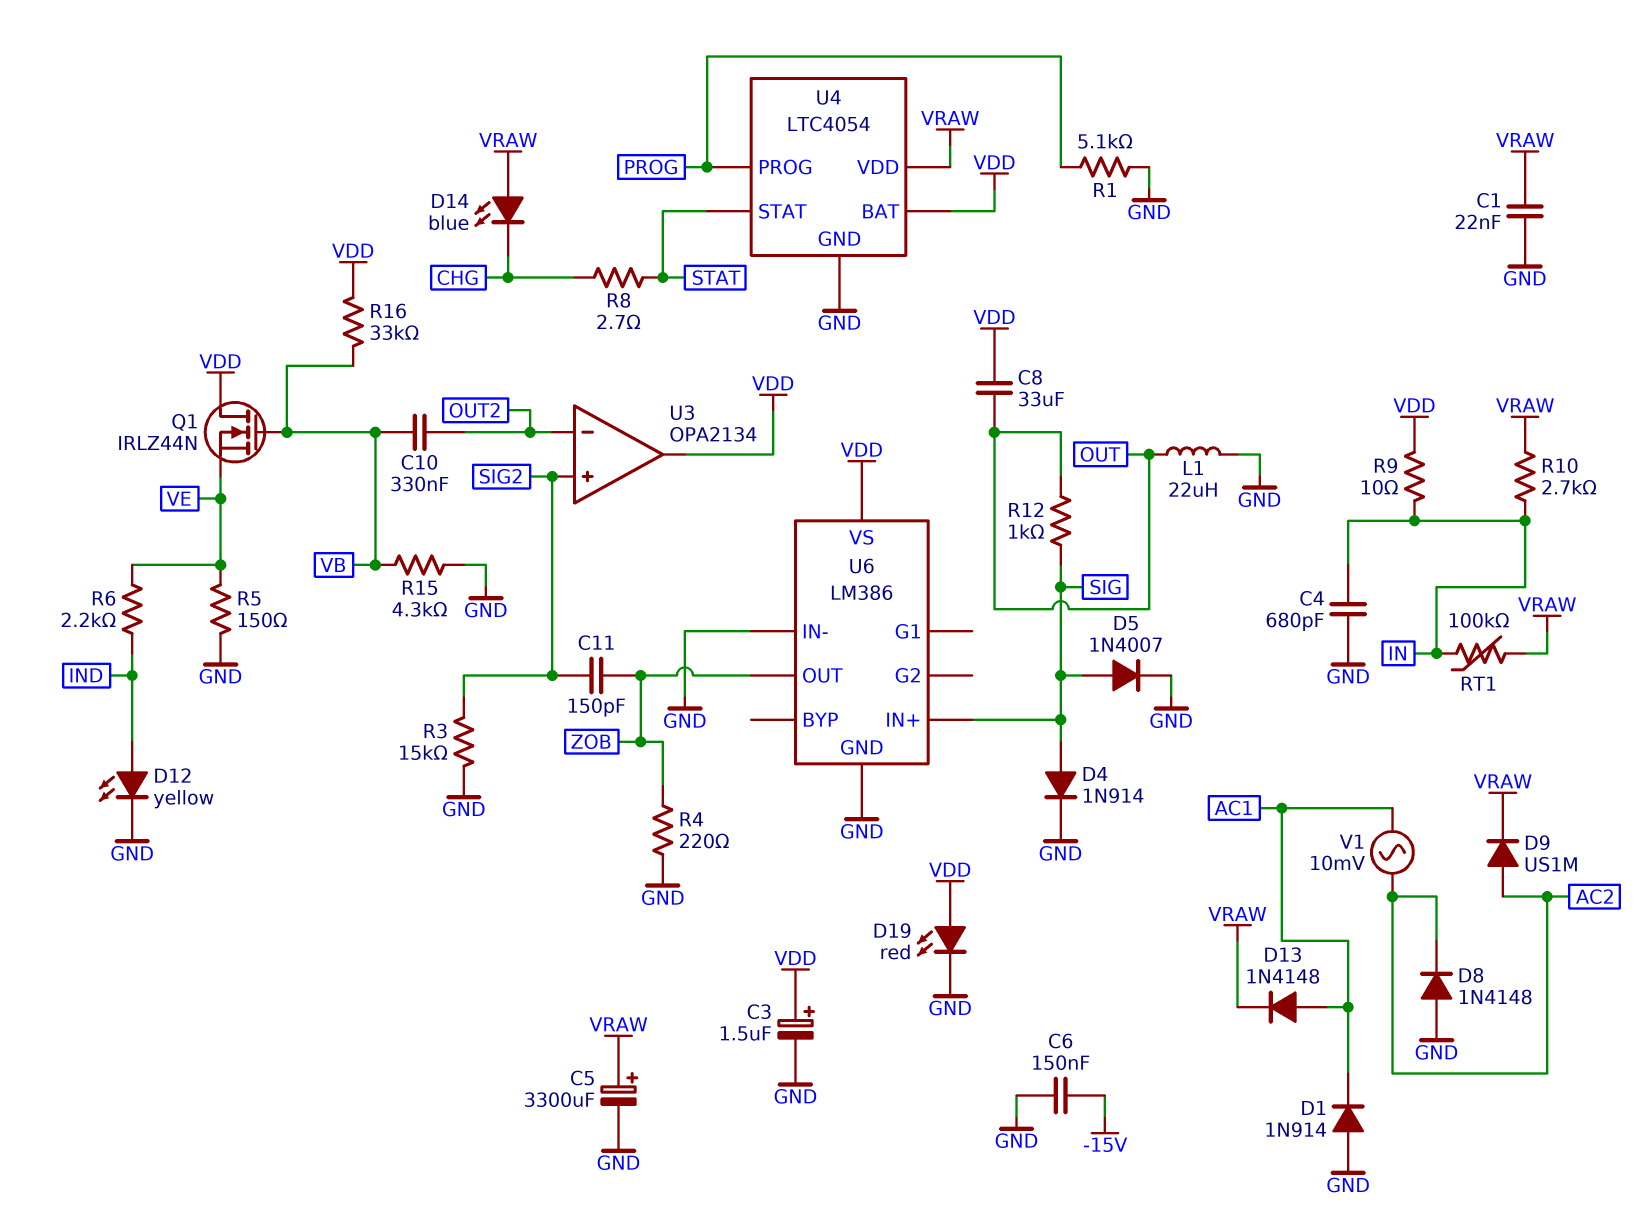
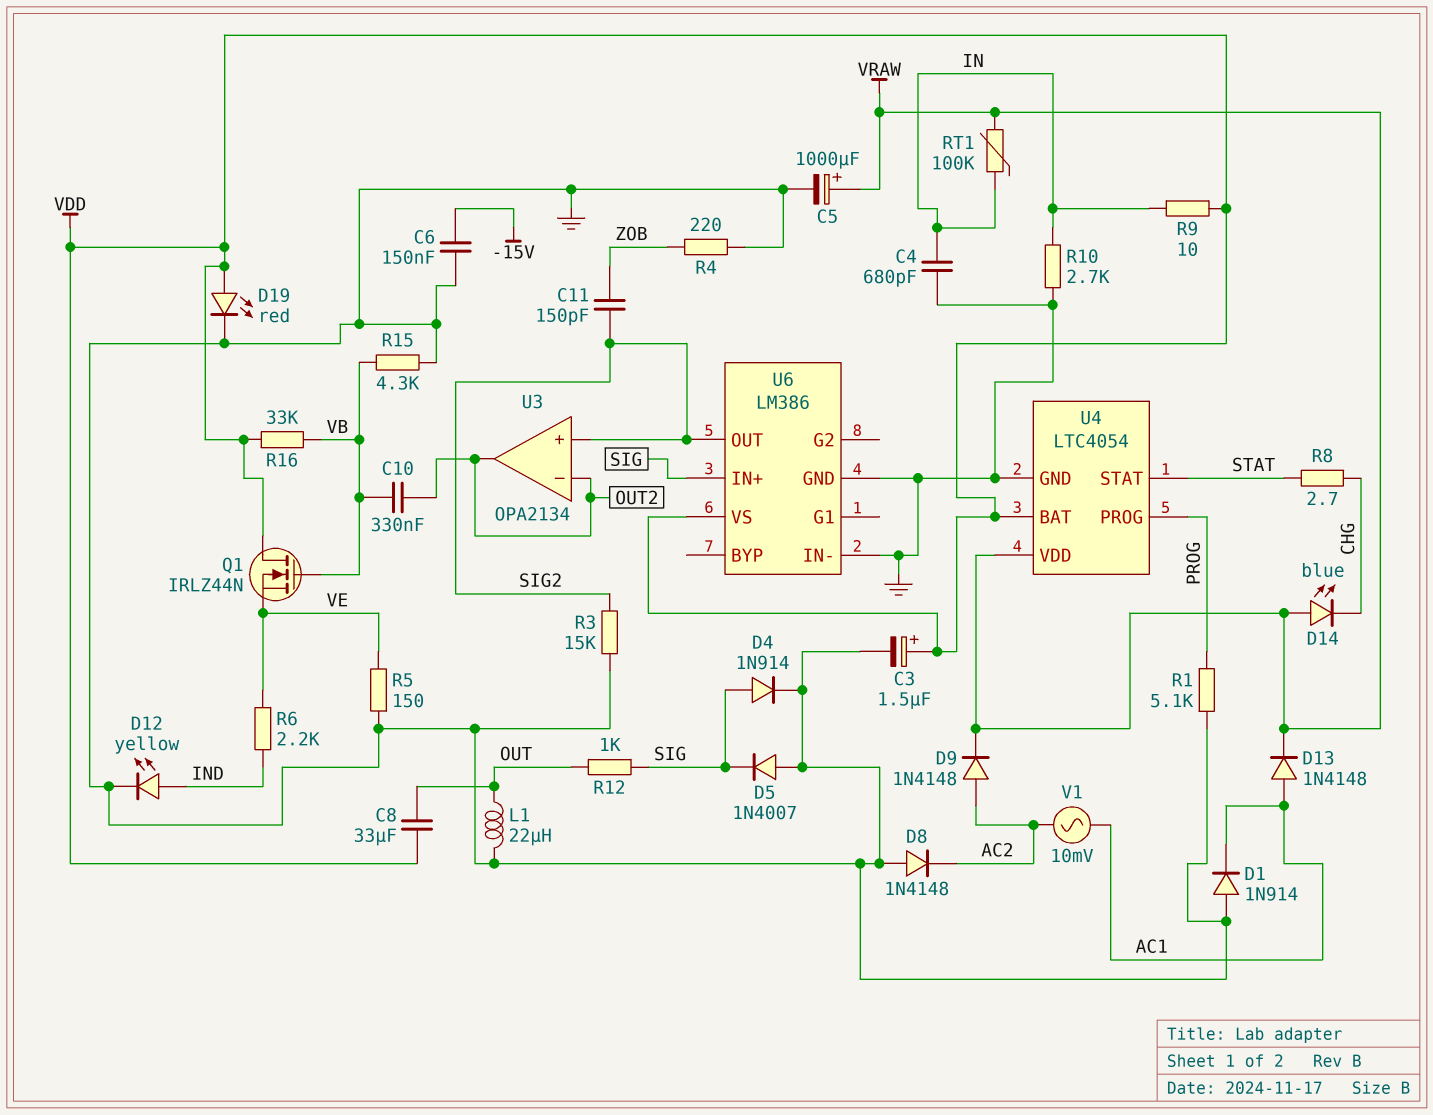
C1: 22nF (GND, VRAW) -> none
C5: 3300uF (plus VRAW, minus GND) -> 1000uF (plus VRAW, minus GND)
D5: diode 1N4007 (A SIG, K GND) -> diode 1N4007 (A GND, K SIG)
D9: diode US1M (A AC2, K VRAW) -> diode 1N4148 (A AC2, K VRAW)
R10: 2.7k (IN, VRAW) -> 2.7k (GND, IN)
U3 pin out: VDD -> OUT2
U6 pin OUT: ZOB -> SIG2

